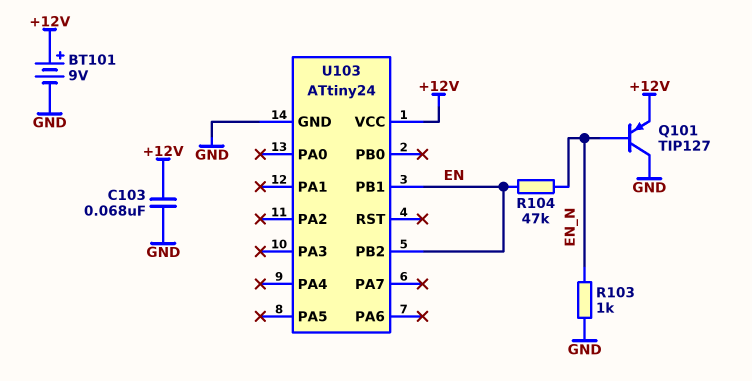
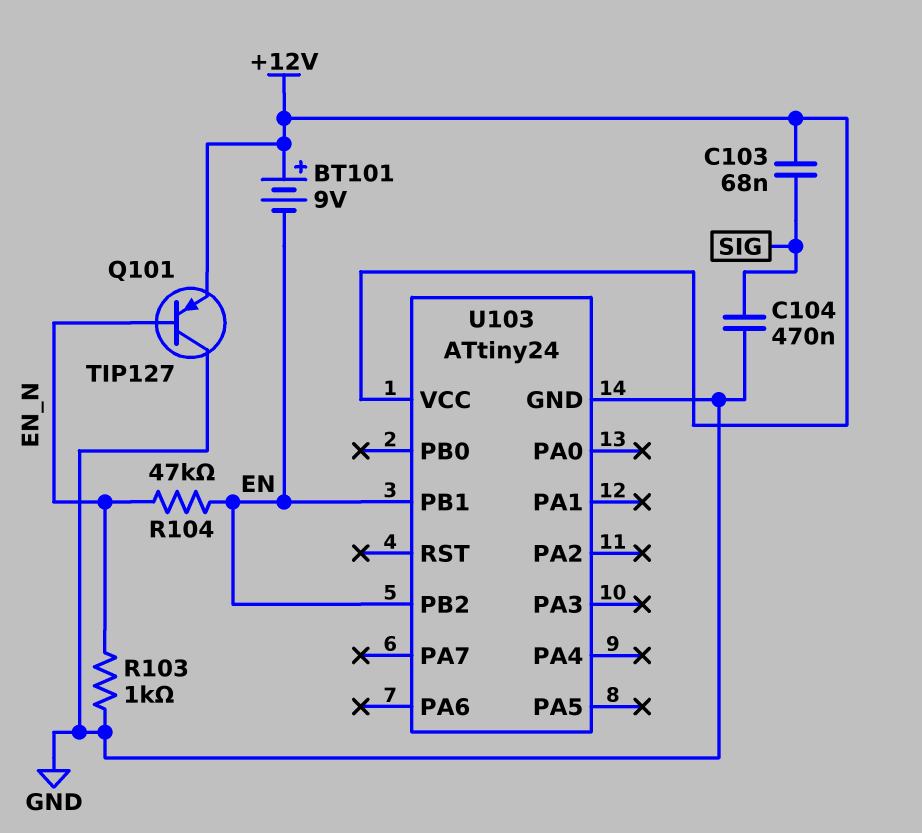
BT101: 9V (plus +12V, minus GND) -> 9V (plus +12V, minus EN)
C103: 68nF (+12V, GND) -> 68nF (+12V, SIG)
C104: none -> 470nF (GND, SIG)

